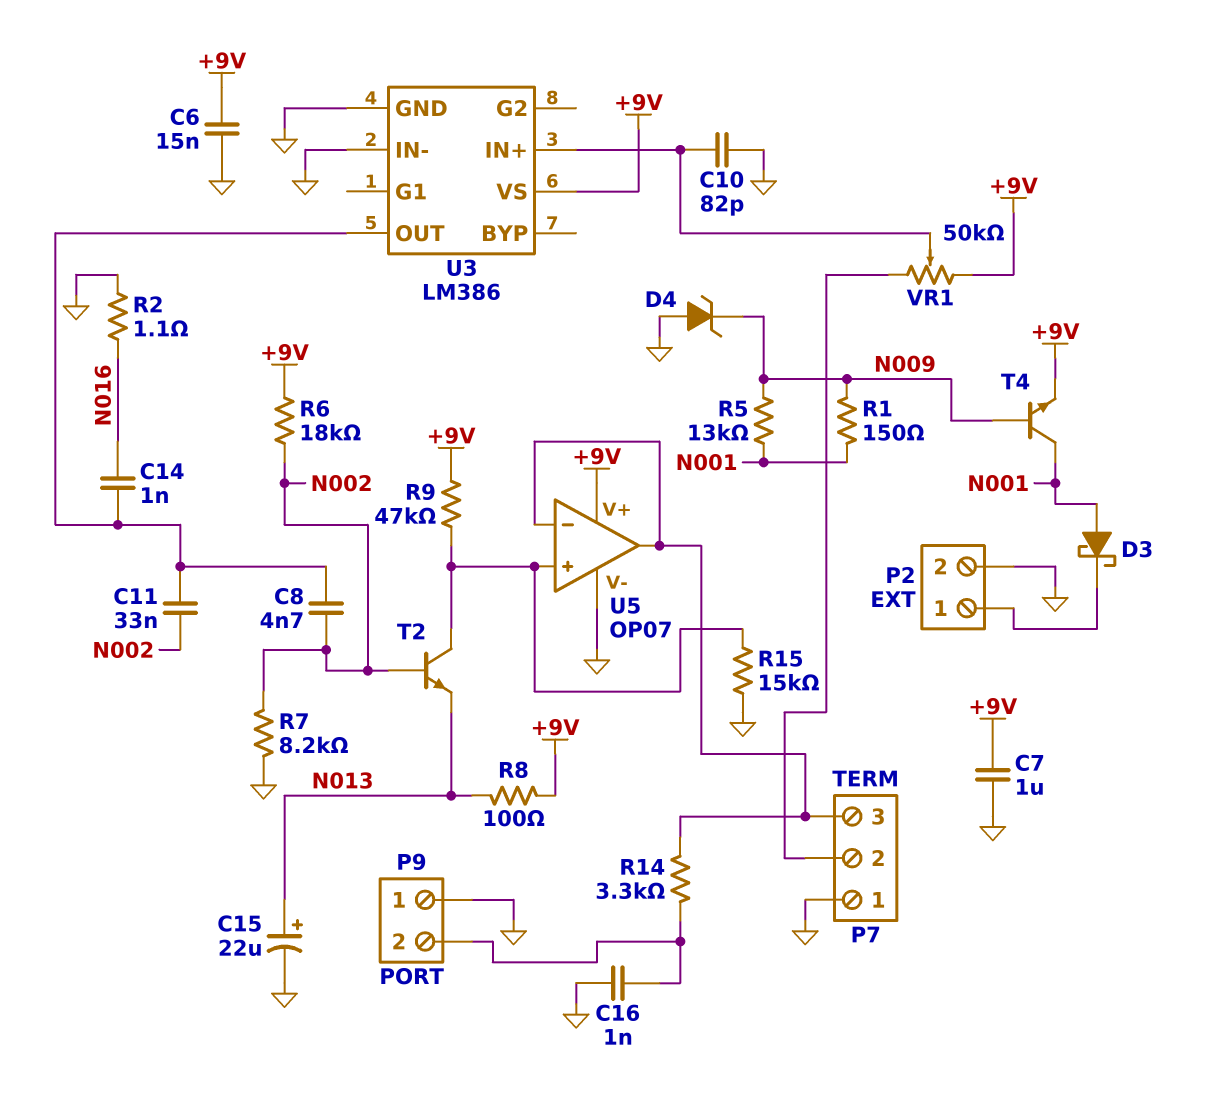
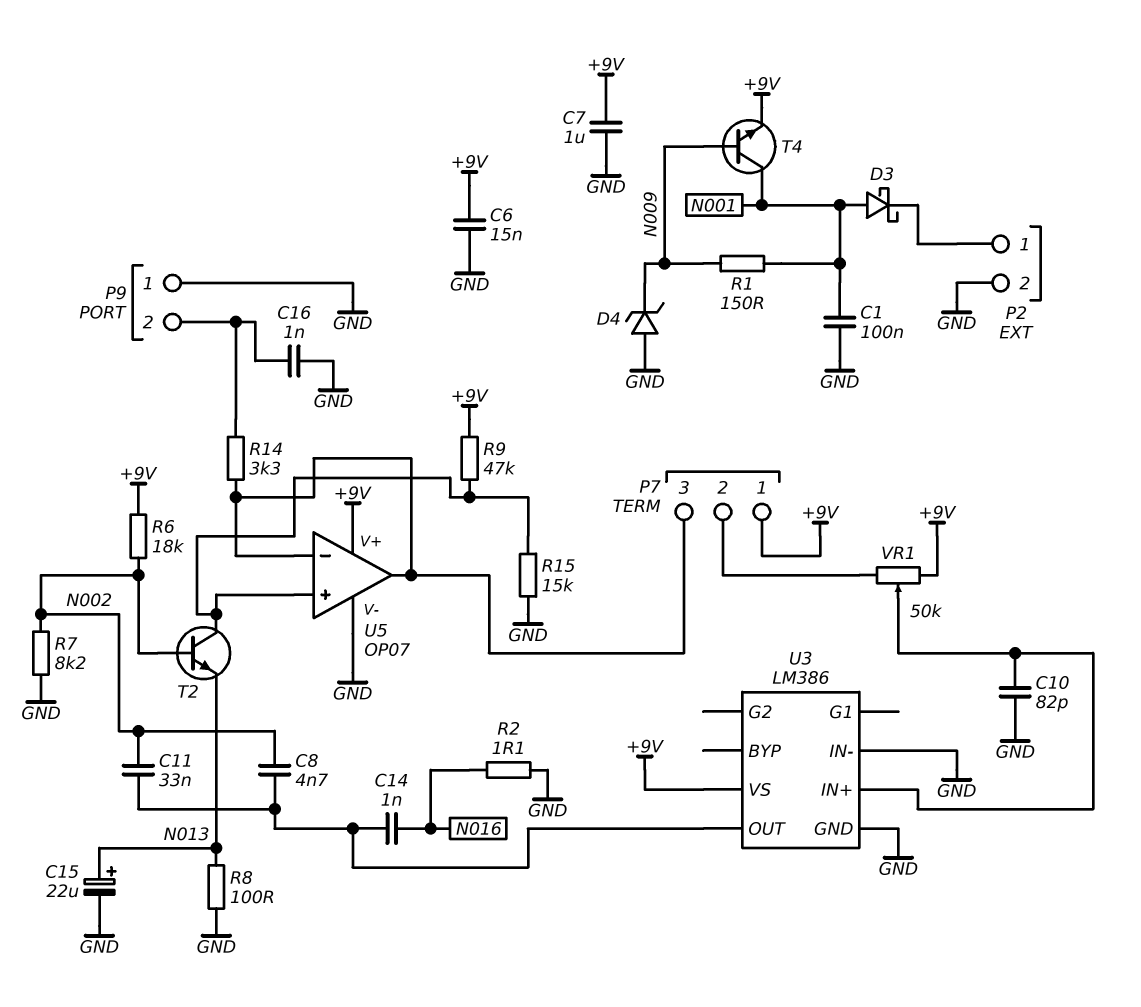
C1: none -> 100nF (GND, N001)
P7 pin 1: GND -> +9V
R5: 13k (N001, N009) -> none
R8: 100 (+9V, N013) -> 100 (GND, N013)

